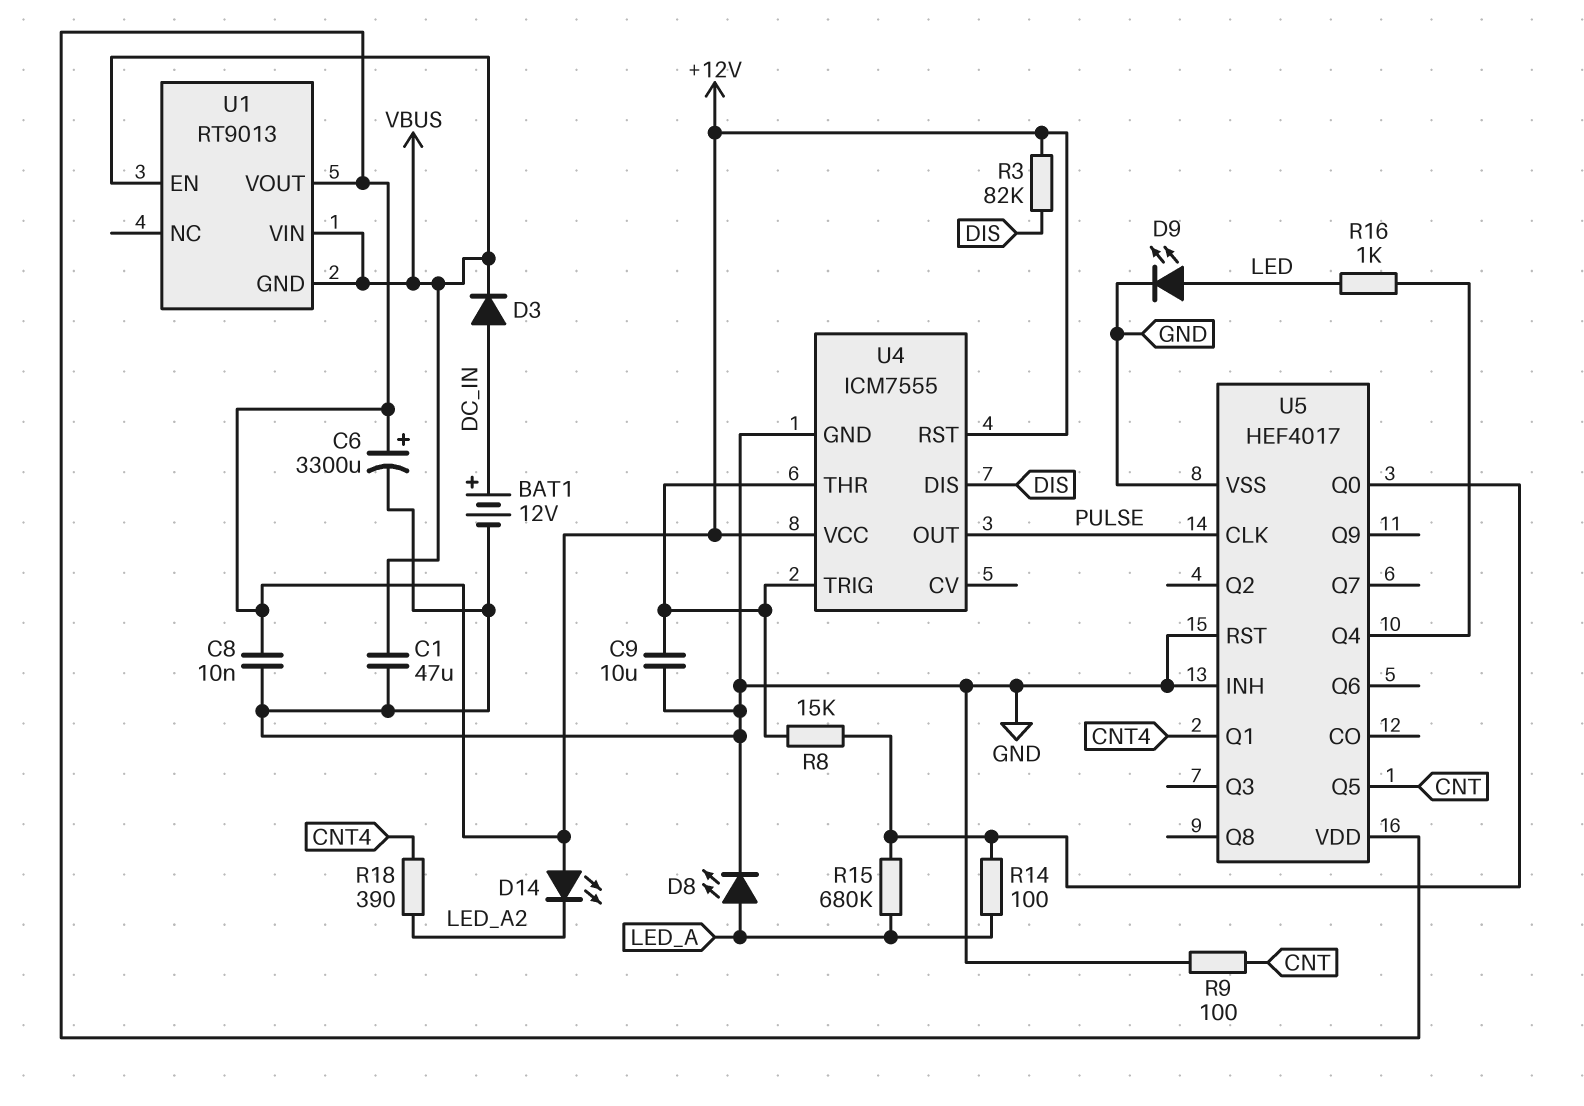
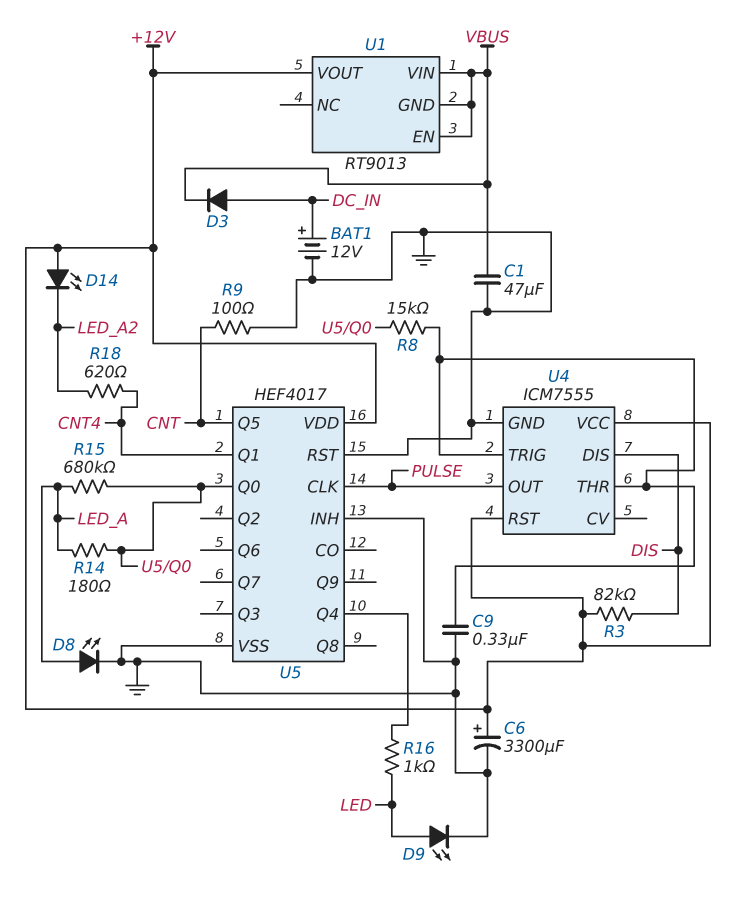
C8: 10nF (+12V, GND) -> none
C9: 10uF (GND, U4/THR) -> 330nF (GND, U4/THR)
R14: 100 (LED_A, U5/Q0) -> 180 (LED_A, U5/Q0)
R18: 390 (CNT4, LED_A2) -> 620 (CNT4, LED_A2)

